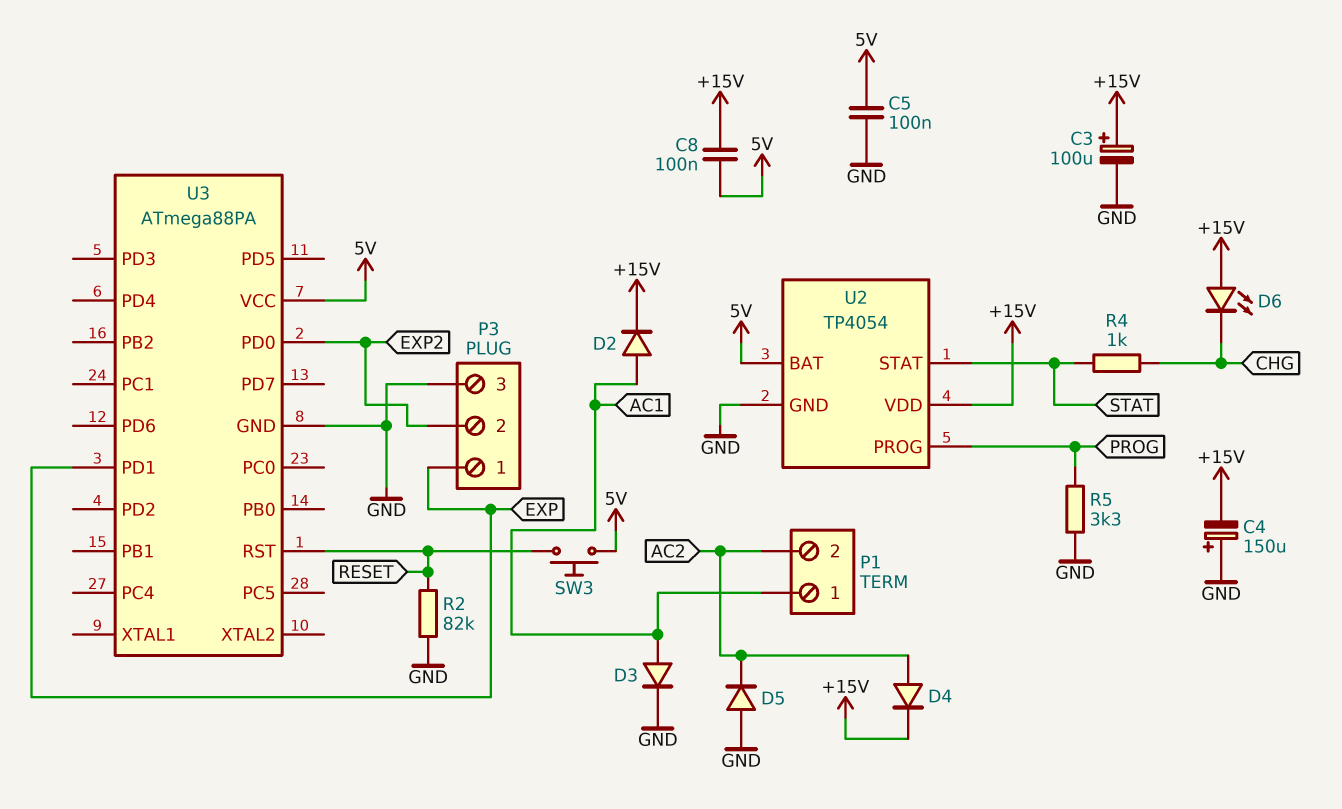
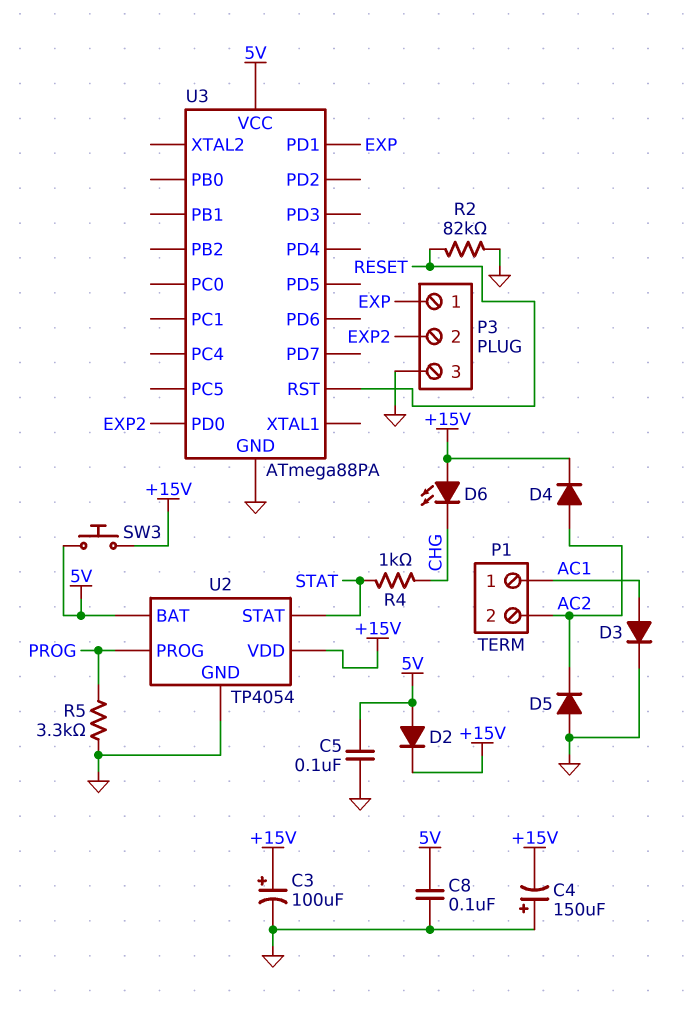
C8: 100nF (+15V, 5V) -> 100nF (5V, GND)
D2: diode (A AC1, K +15V) -> diode (A 5V, K +15V)
SW3: button (5V, RESET) -> button (+15V, 5V)

